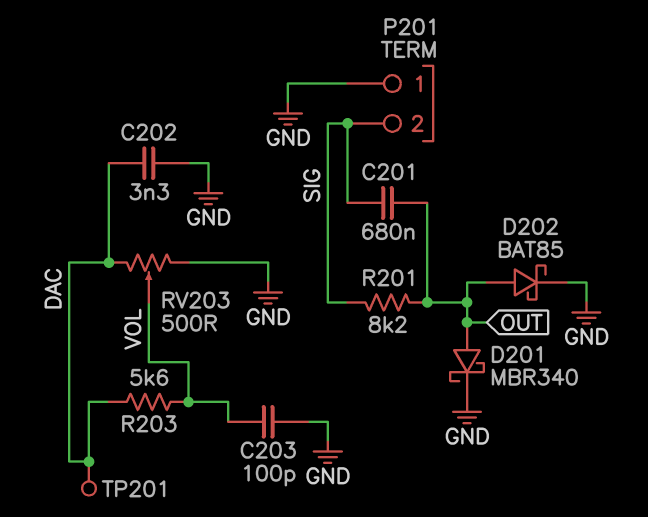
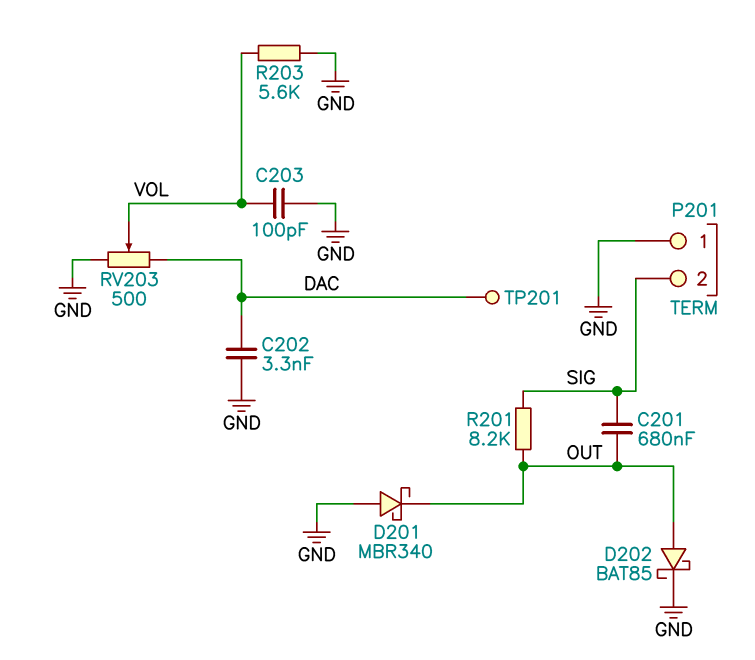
D201: schottky MBR340 (A OUT, K GND) -> schottky MBR340 (A GND, K OUT)
R203: 5.6k (DAC, VOL) -> 5.6k (GND, VOL)

